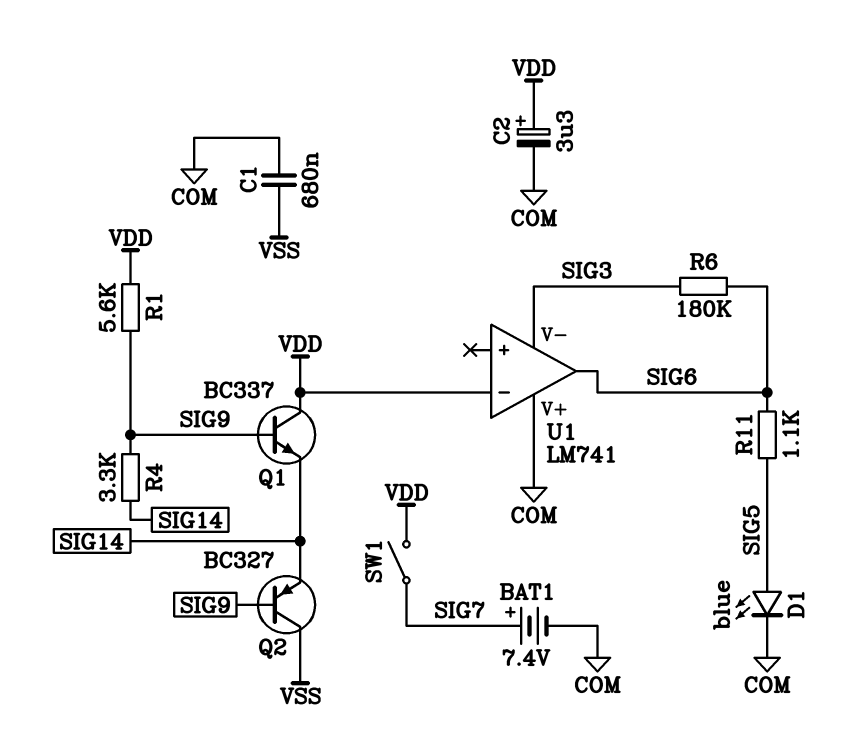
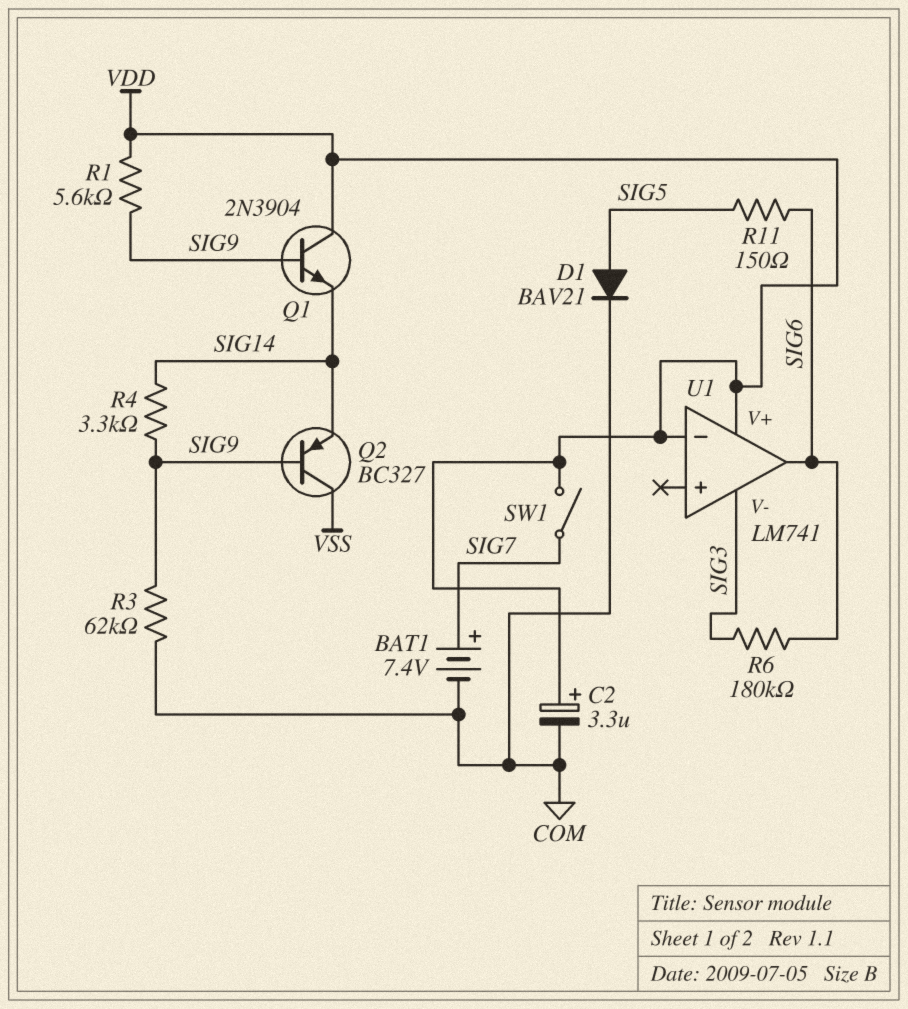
C1: 680nF (COM, VSS) -> none
D1: LED blue (A SIG5, K COM) -> diode BAV21 (A SIG5, K COM)
Q1: NPN BC337 (B SIG9, C VDD, E SIG14) -> NPN 2N3904 (B SIG9, C VDD, E SIG14)
R3: none -> 62k (COM, SIG9)
R11: 1.1k (SIG5, SIG6) -> 150 (SIG5, SIG6)
U1 pin V+: COM -> VDD

